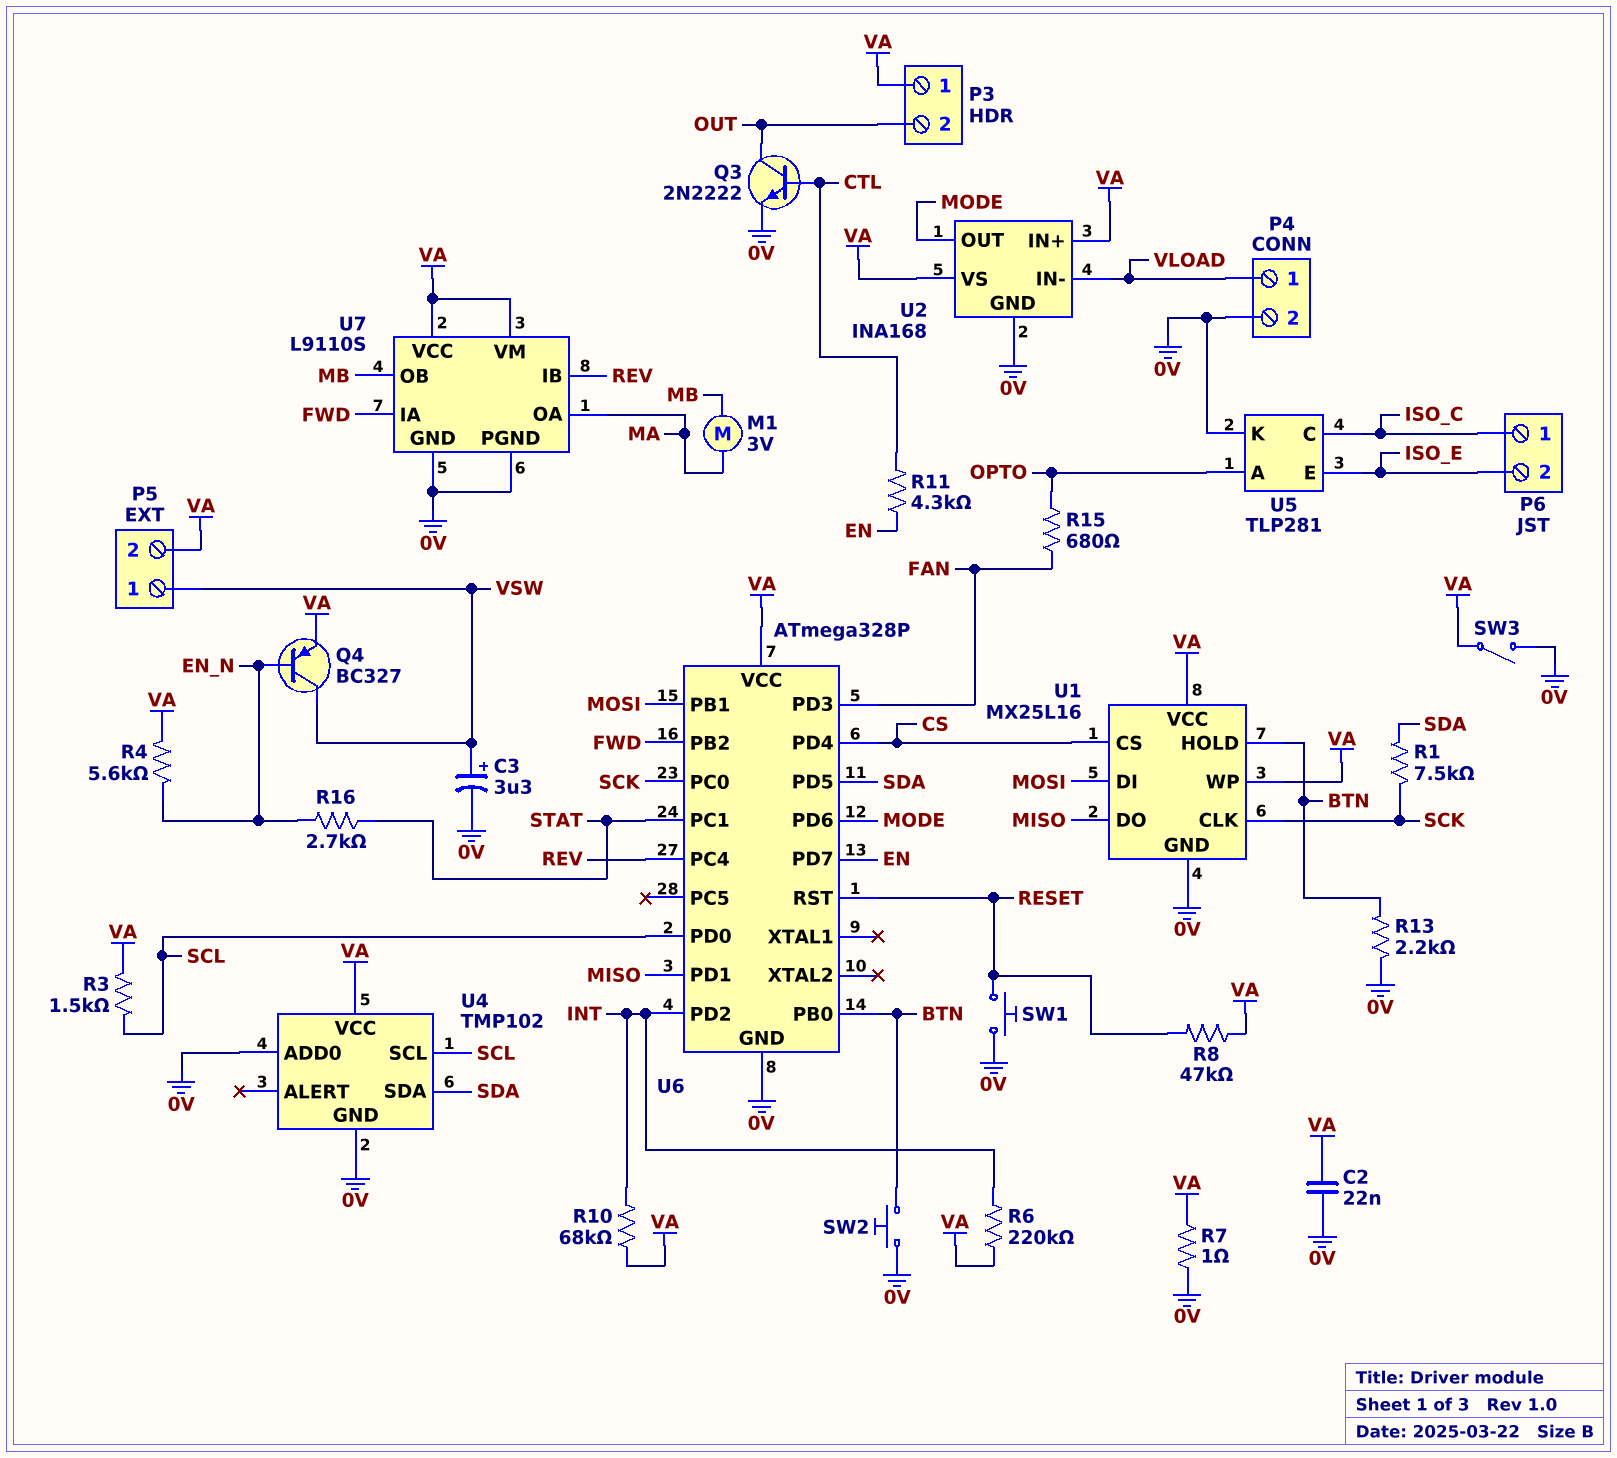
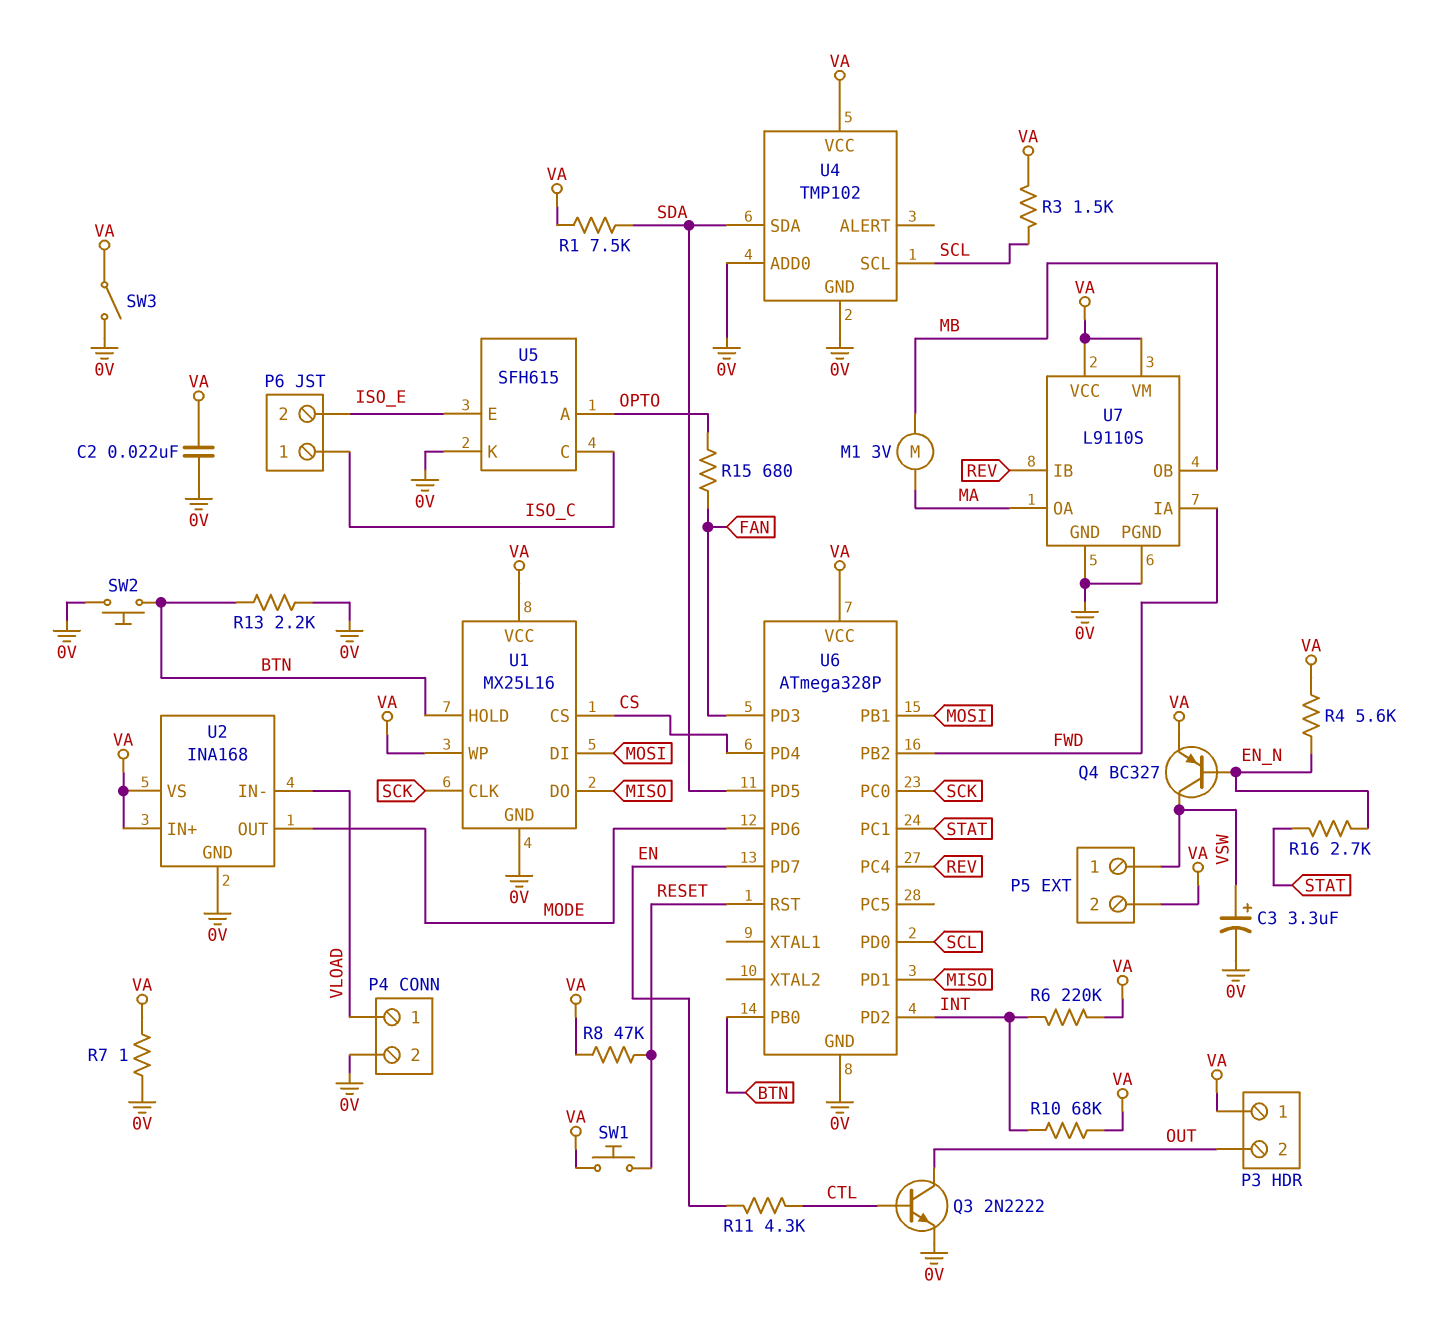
R1: 7.5k (SCK, SDA) -> 7.5k (SDA, VA)
SW1: button (0V, RESET) -> button (RESET, VA)
U5: TLP281 -> SFH615

